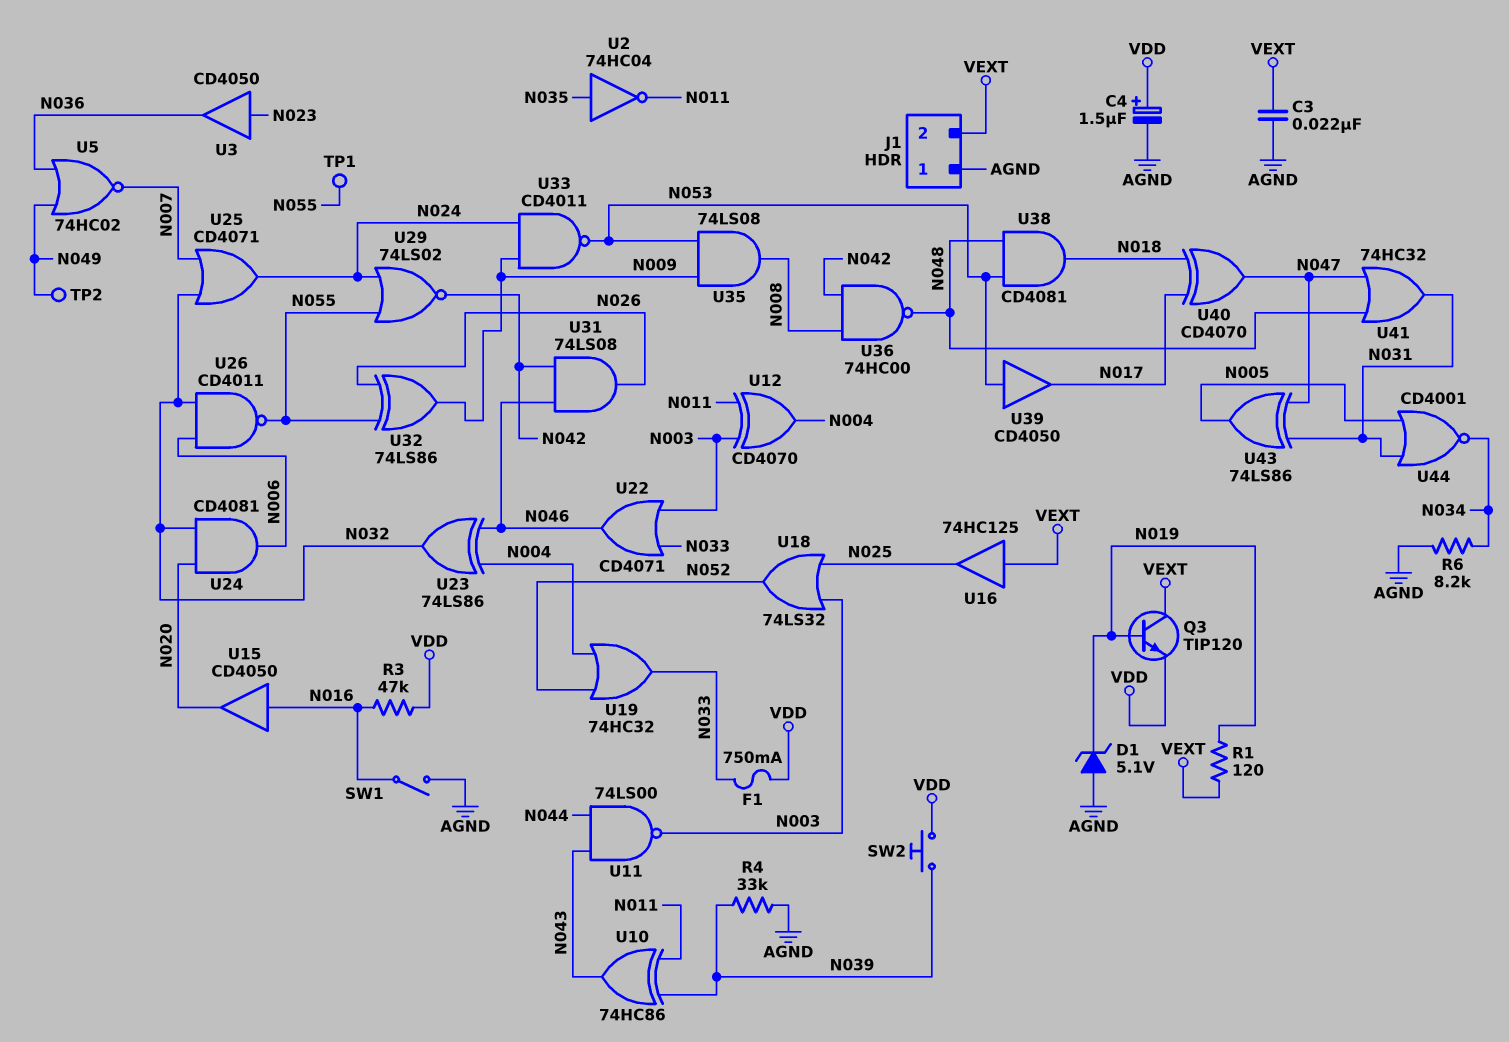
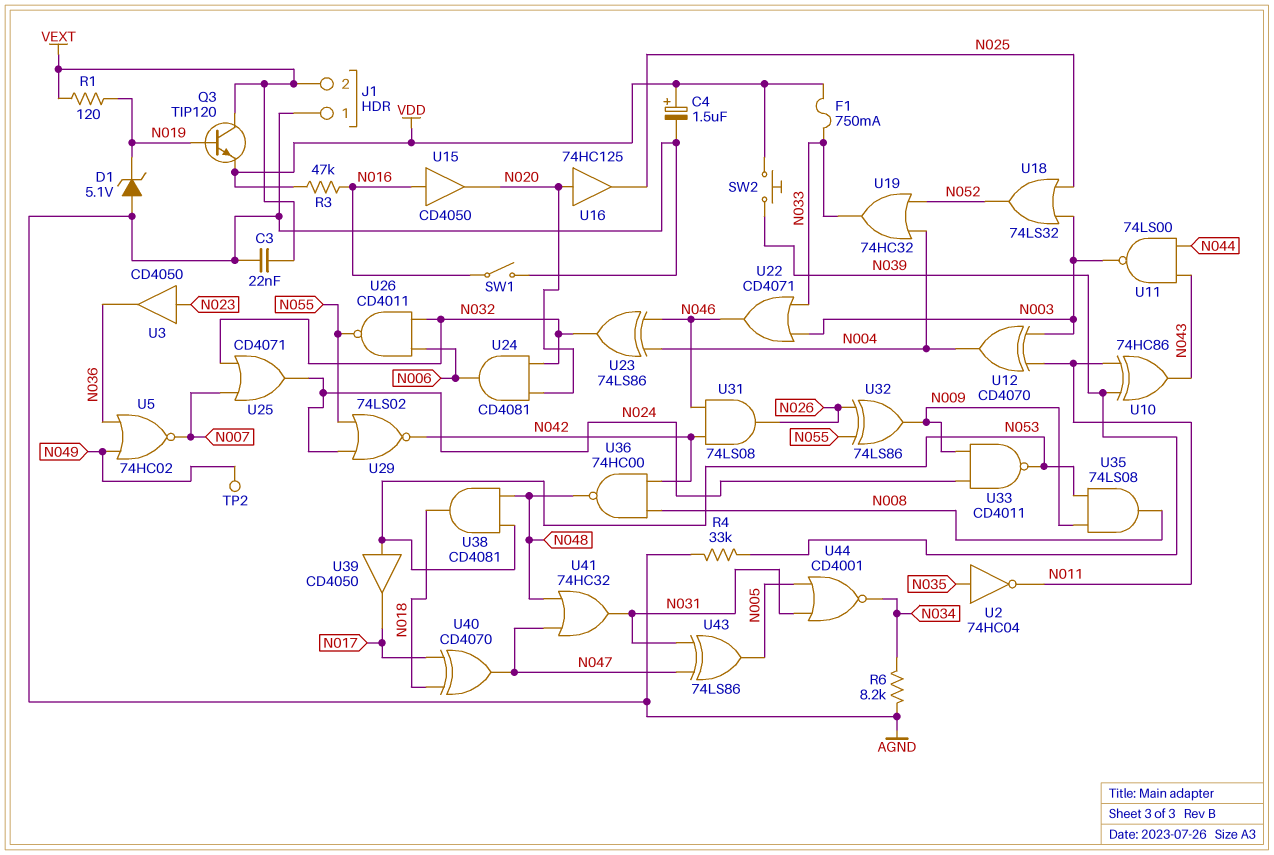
TP1: test point (N055) -> none
U16: buffer 74HC125 (in VEXT, out N025) -> buffer 74HC125 (in N020, out N025)

